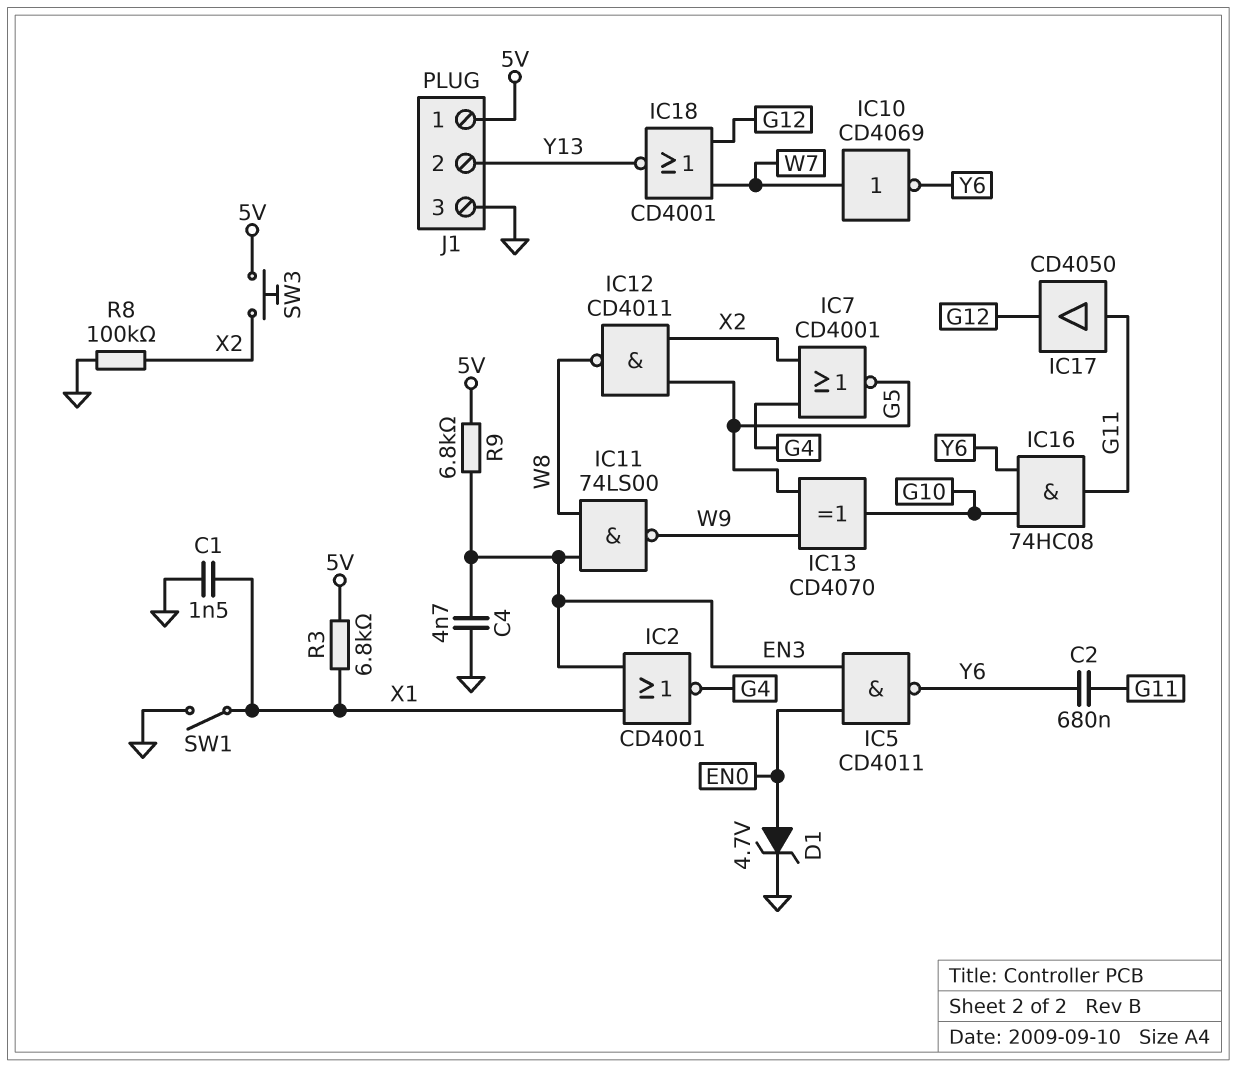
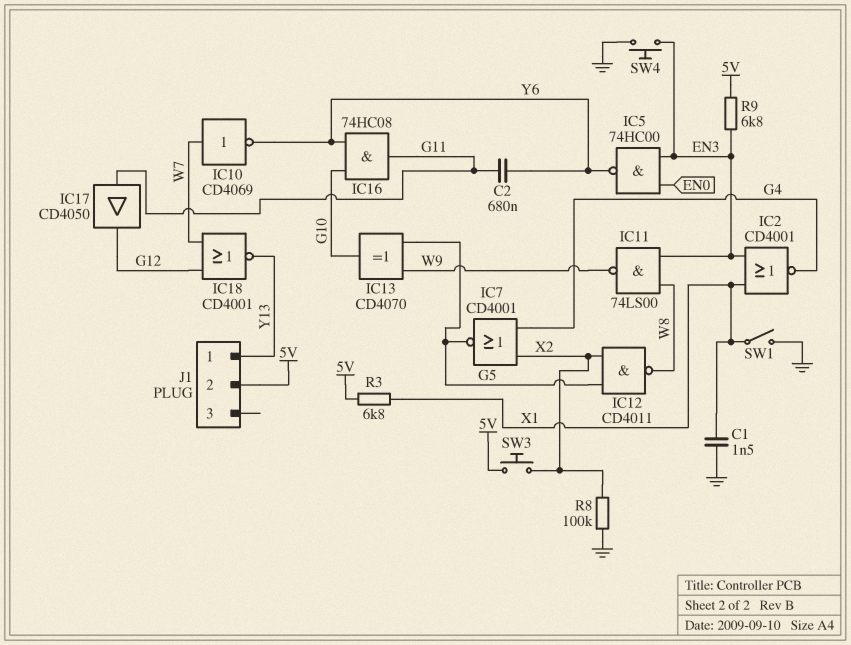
C4: 4.7nF (EN3, GND) -> none
D1: zener 4.7V (A EN0, K GND) -> none
IC5: NAND CD4011 (in EN0, in EN3, out Y6) -> NAND 74HC00 (in EN0, in EN3, out Y6)
J1 pin 1: 5V -> Y13
J1 pin 2: Y13 -> 5V
J1 pin 3: GND -> none
SW4: none -> button (EN3, GND)

